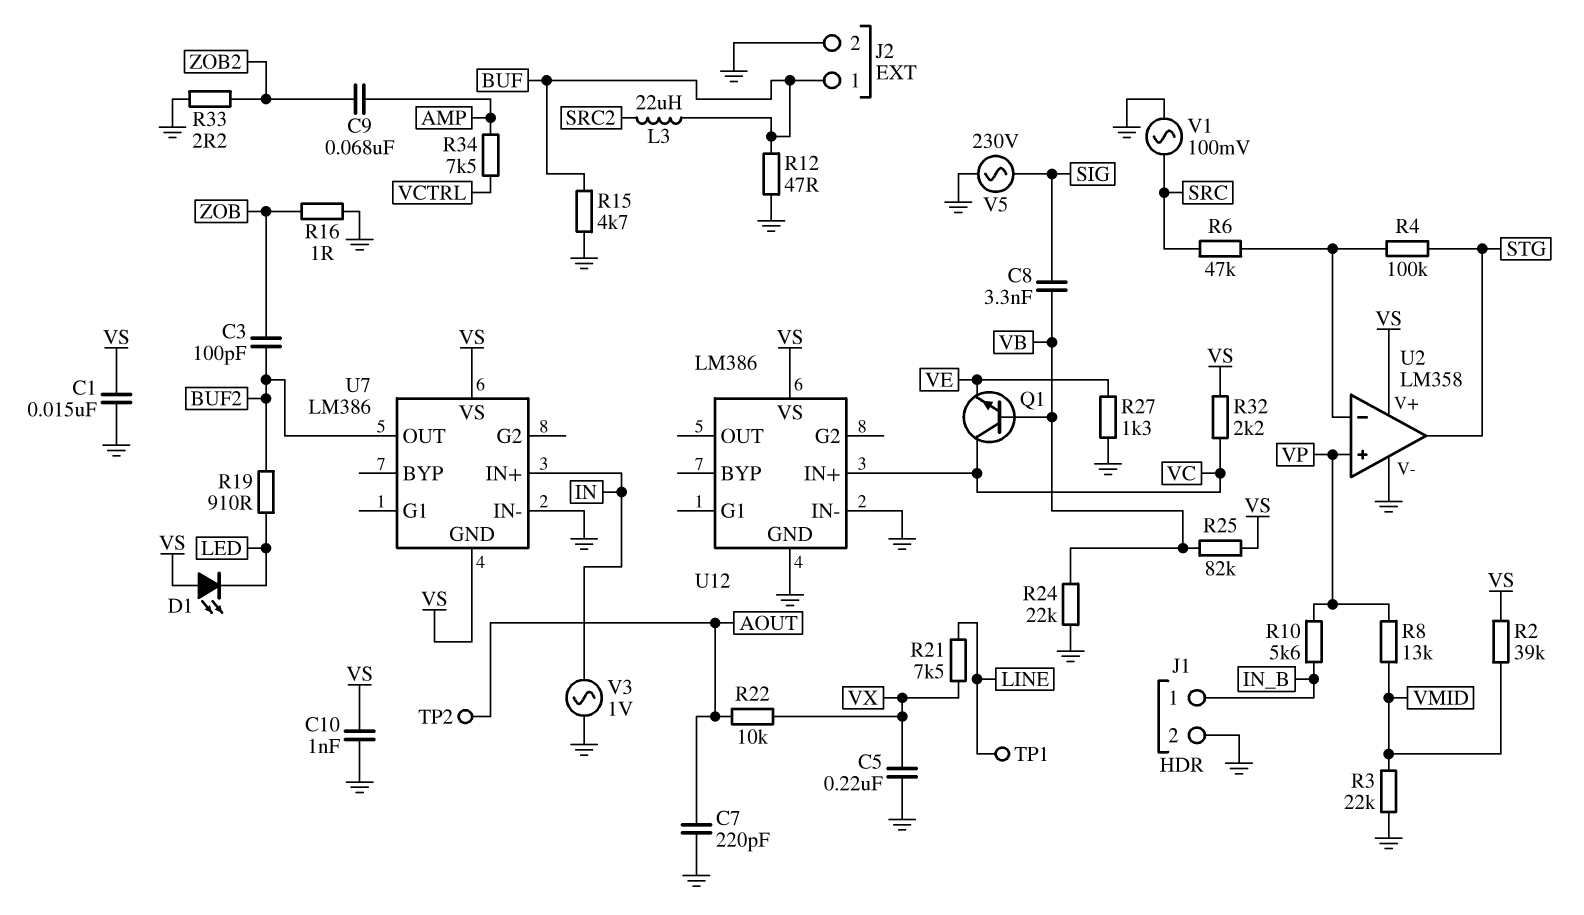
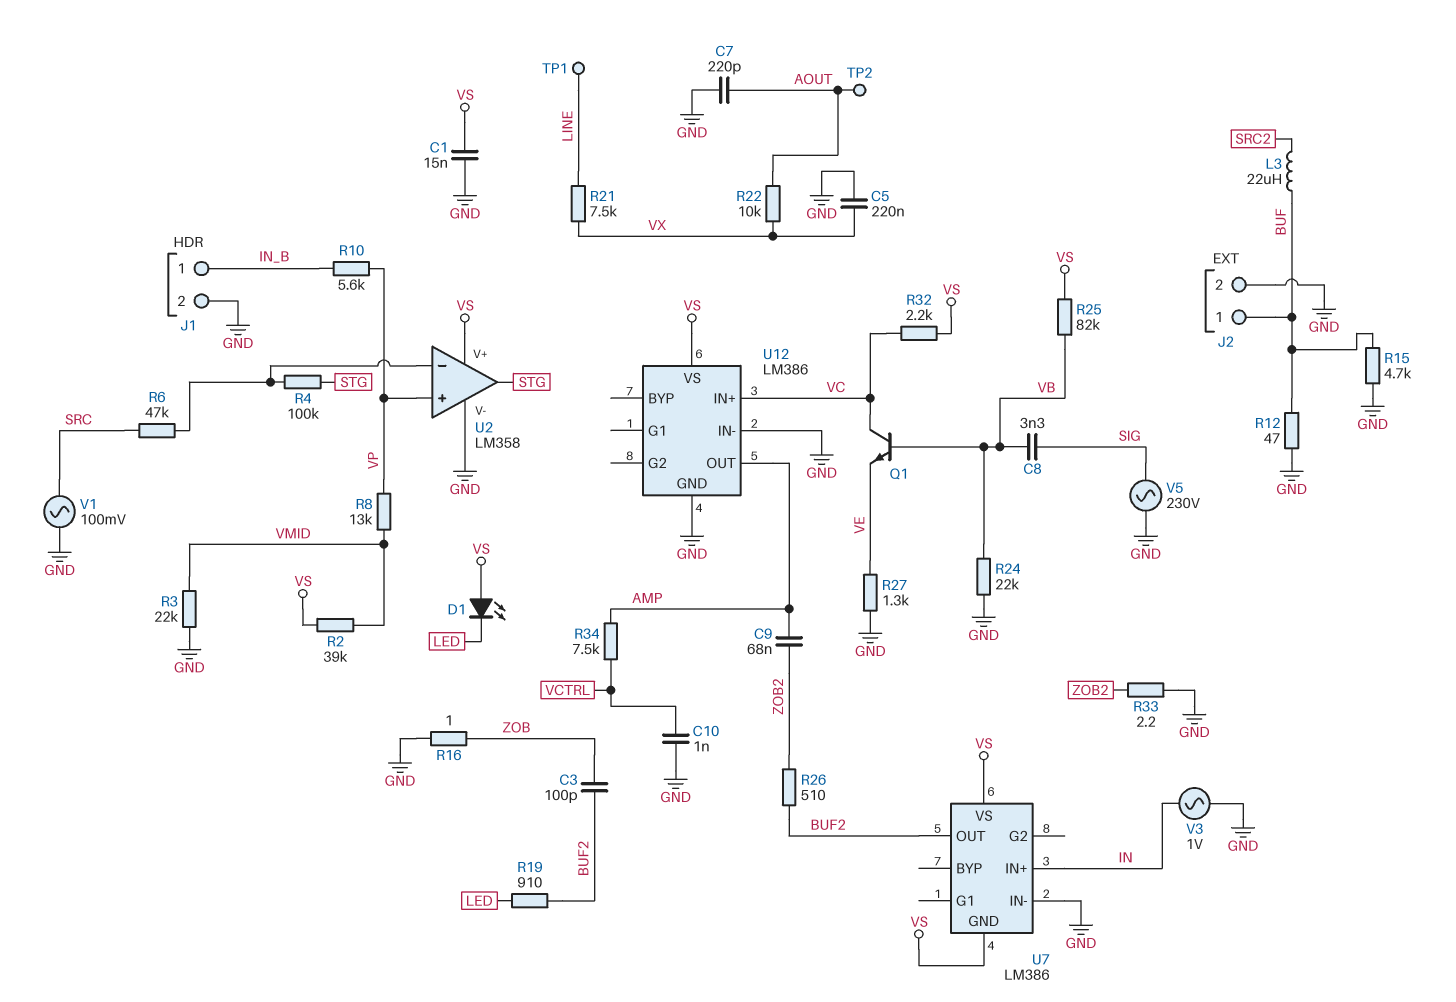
C10: 1nF (GND, VS) -> 1nF (GND, VCTRL)
R26: none -> 510 (BUF2, ZOB2)
U12 pin OUT: none -> AMP

